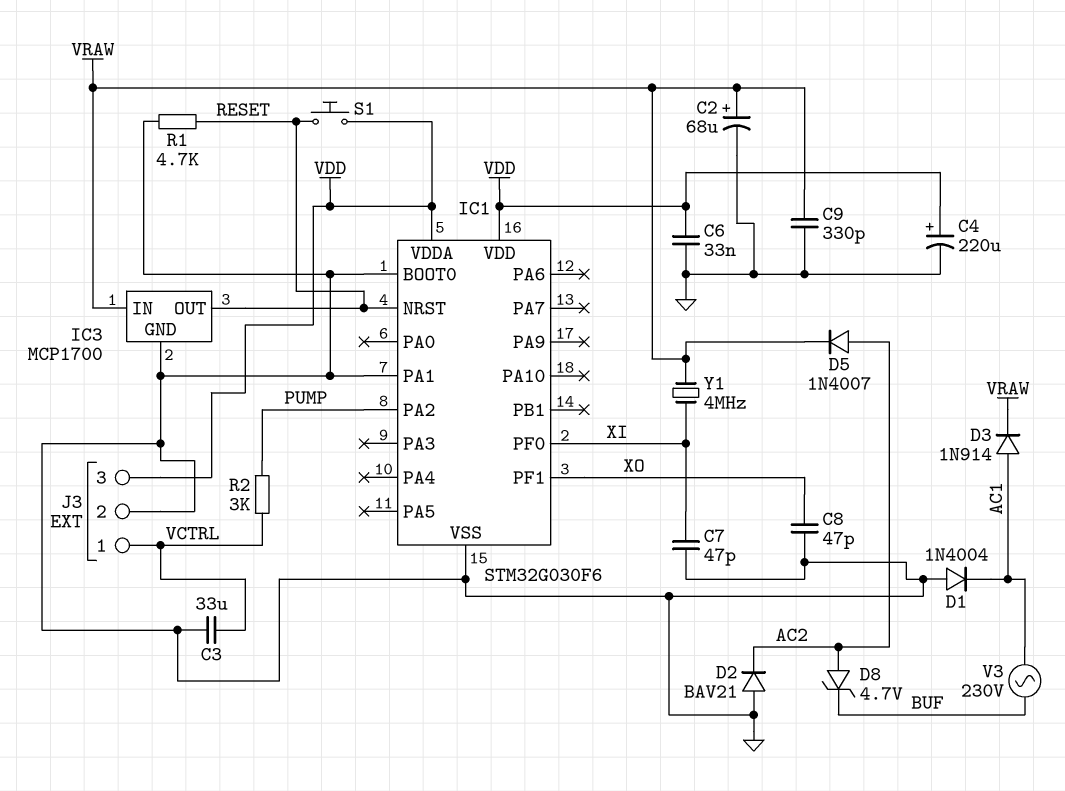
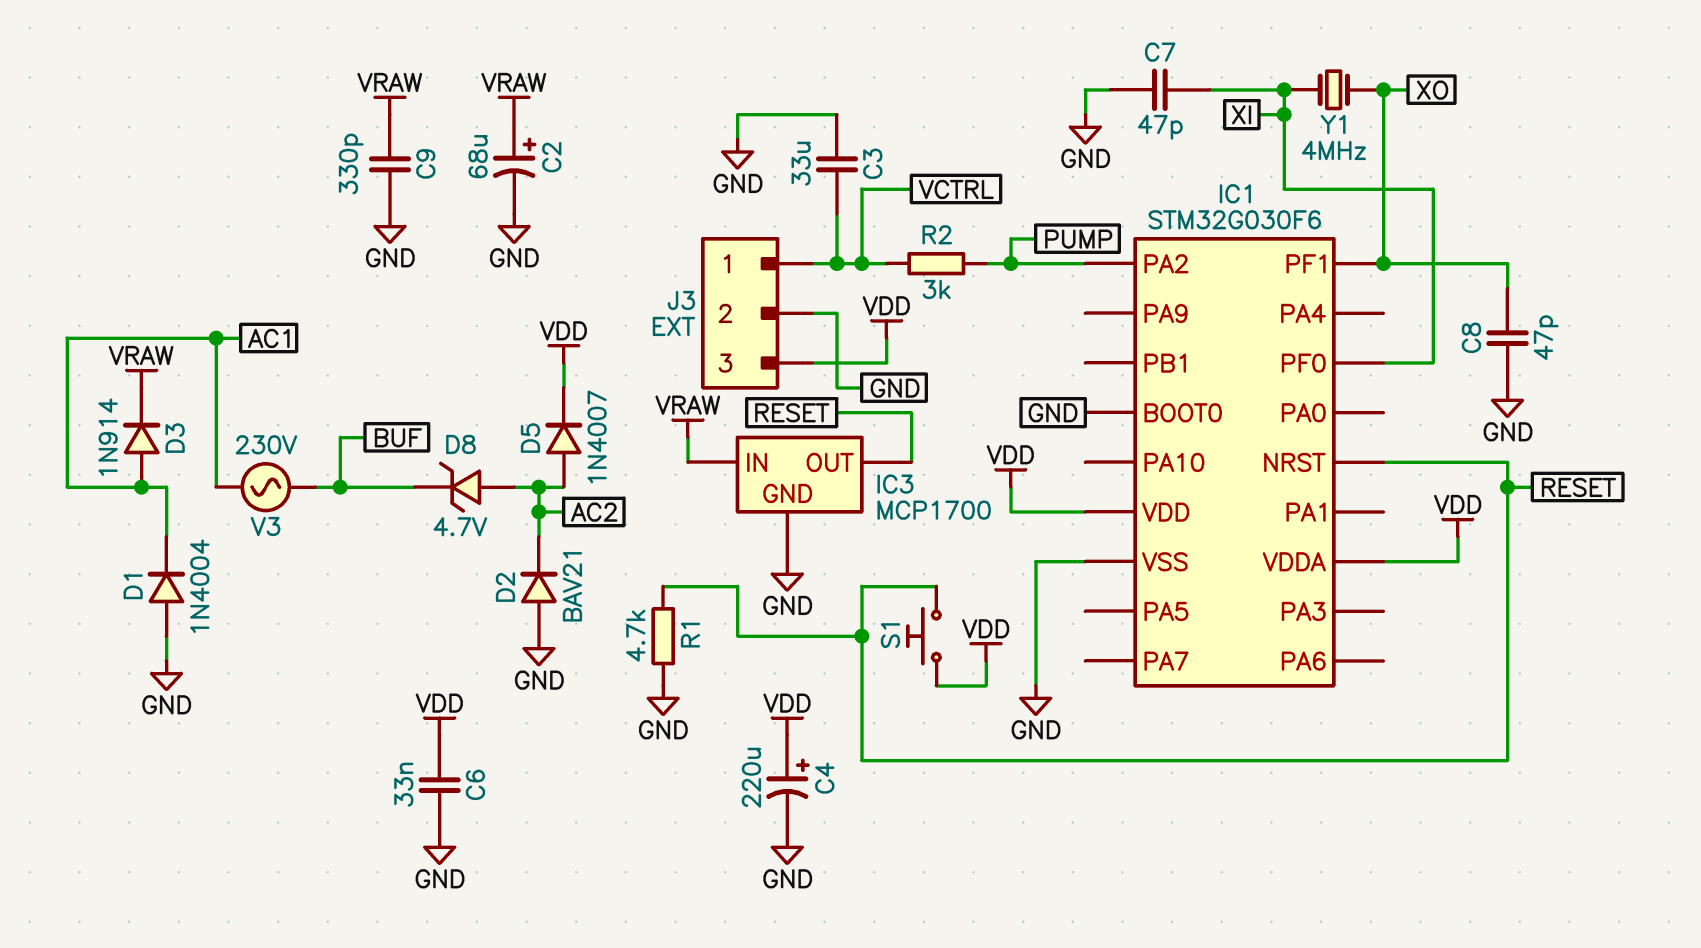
D5: diode 1N4007 (A AC2, K VRAW) -> diode 1N4007 (A AC2, K VDD)
IC1 pin PA1: GND -> none
Y1: 4MHz (VRAW, XI) -> 4MHz (XI, XO)

